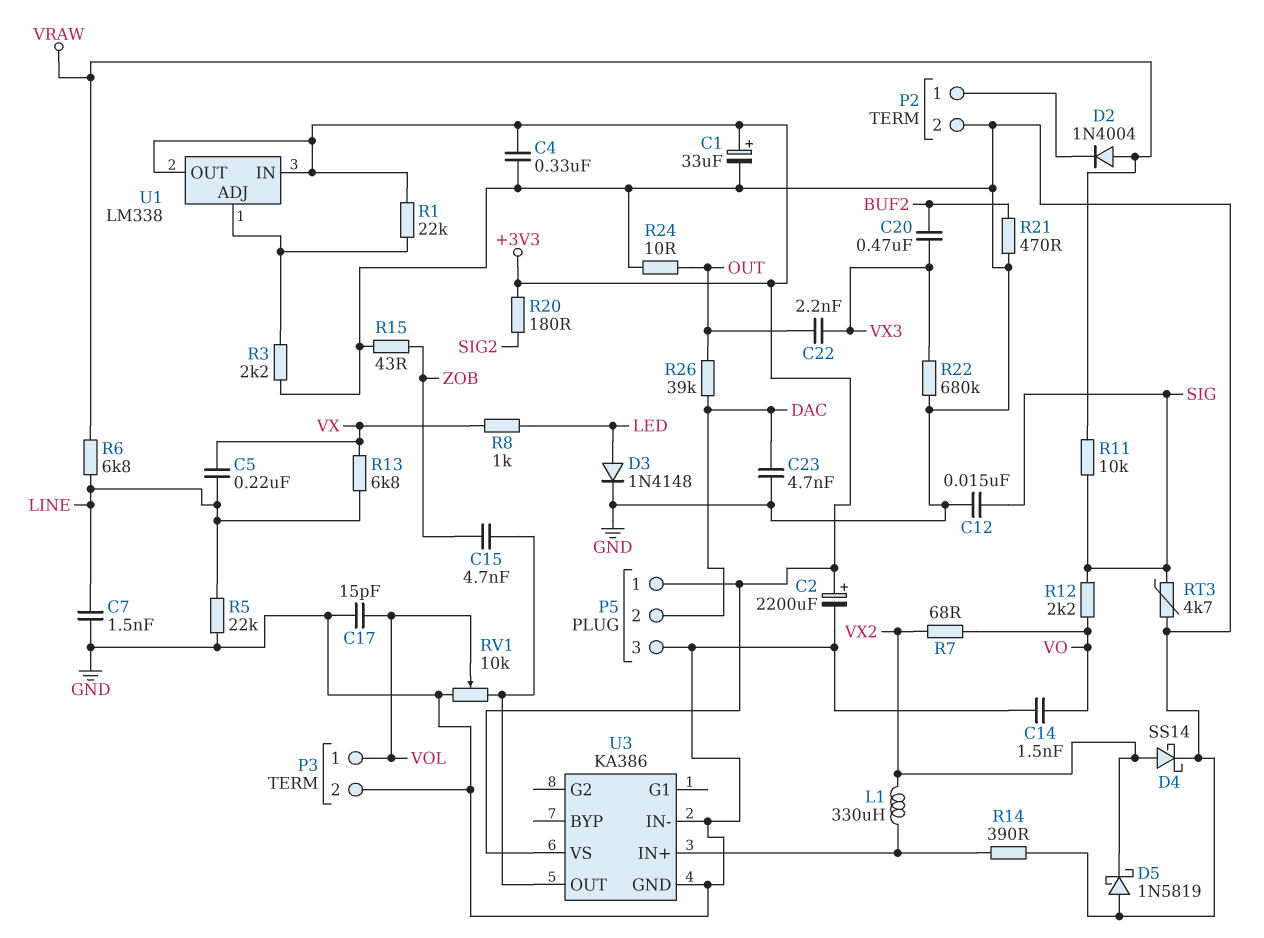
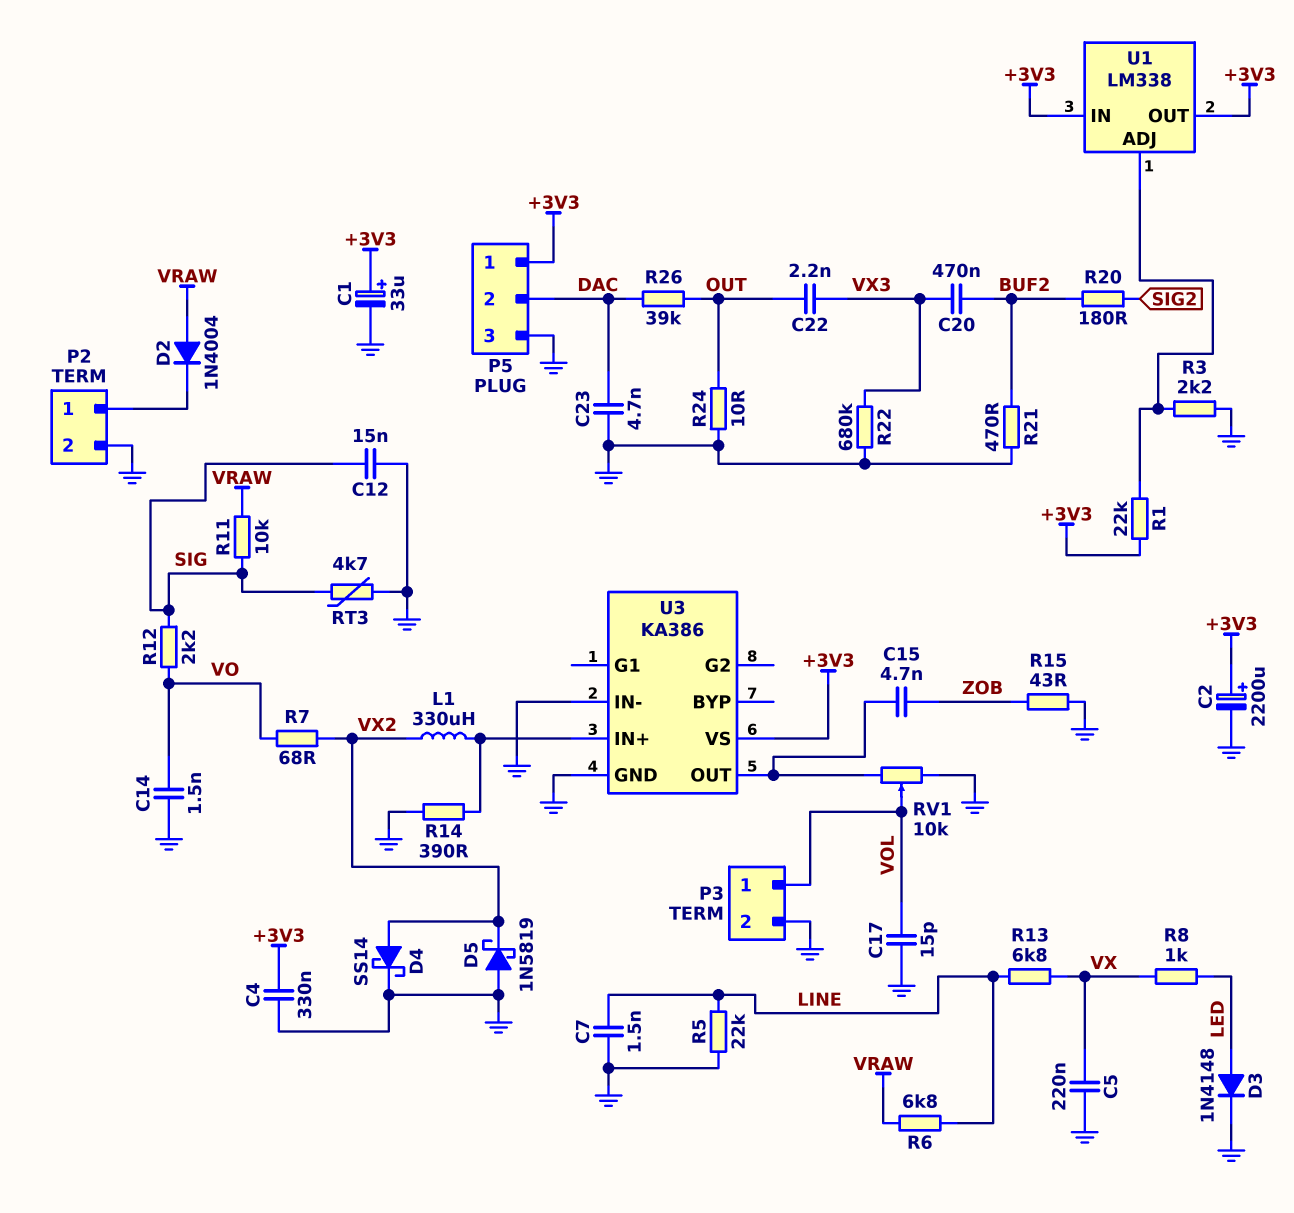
C5: 220nF (LINE, VX) -> 220nF (GND, VX)
R20: 180 (+3V3, SIG2) -> 180 (BUF2, SIG2)

